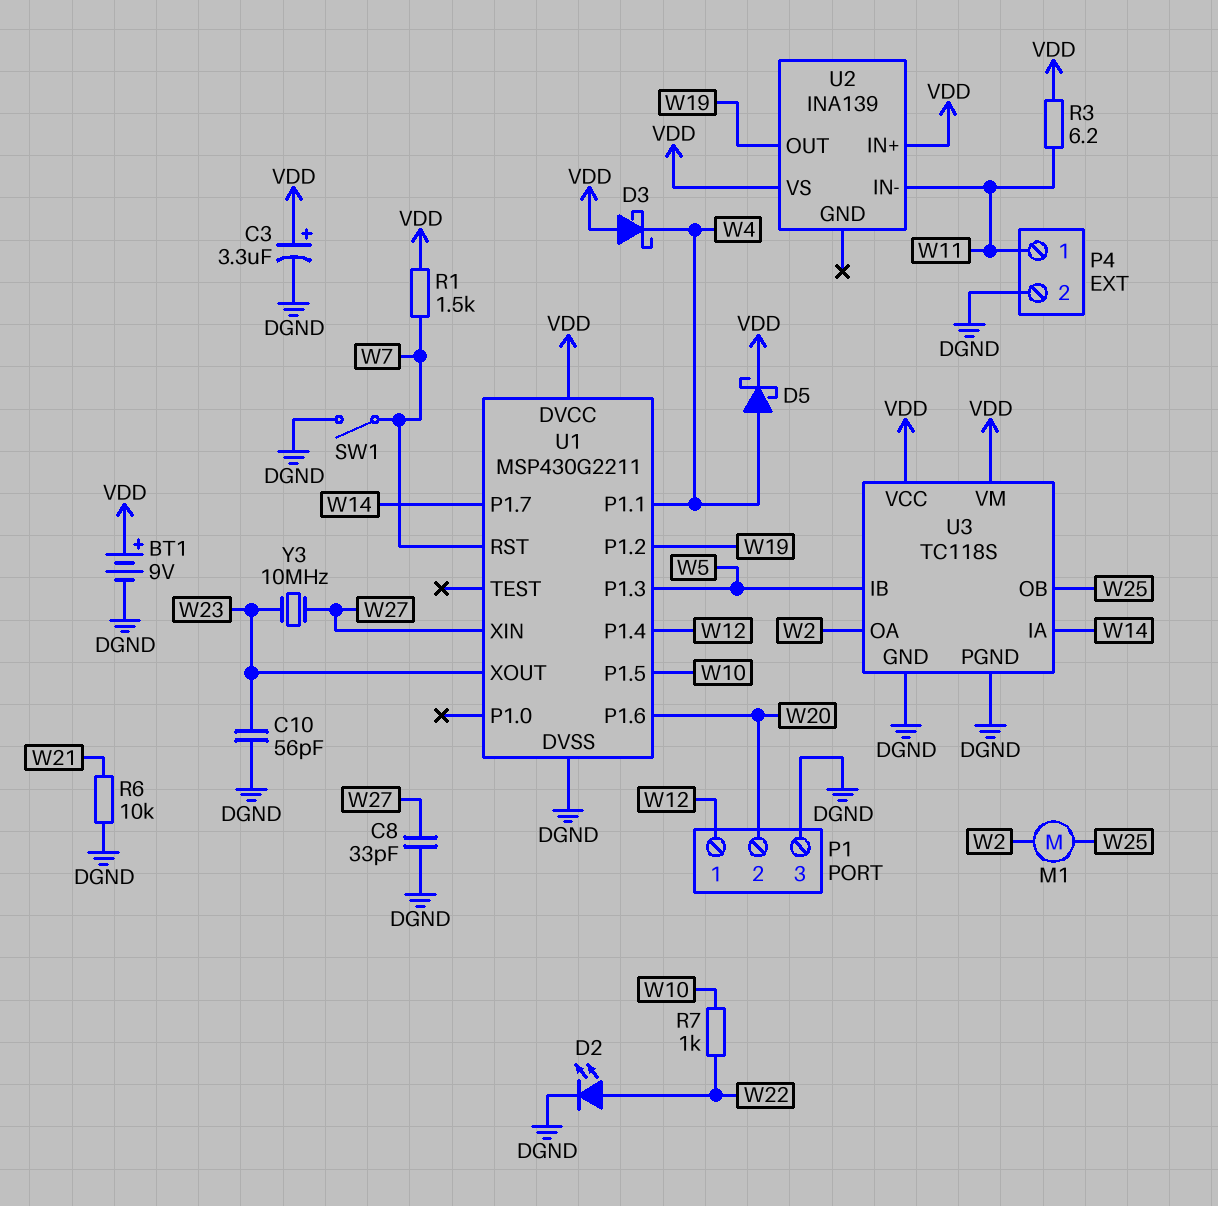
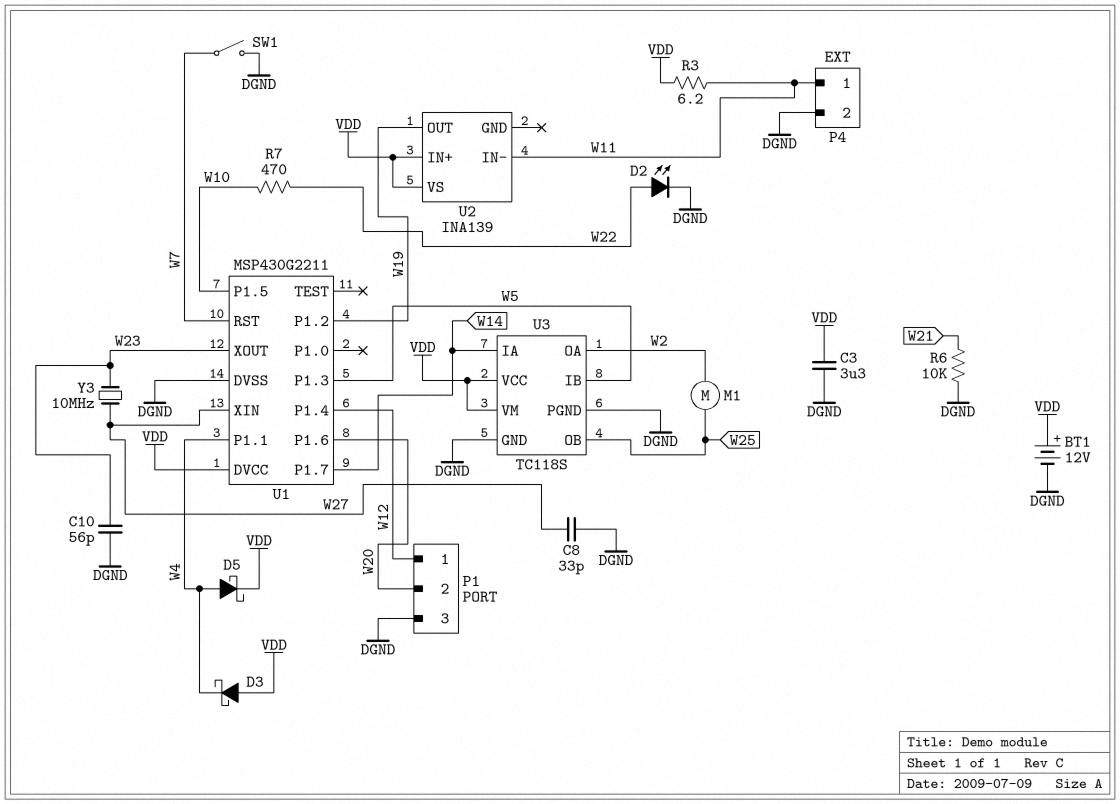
BT1: 9V (plus VDD, minus DGND) -> 12V (plus VDD, minus DGND)
C3: 3.3uF (plus VDD, minus DGND) -> 3.3uF (DGND, VDD)
R1: 1.5k (VDD, W7) -> none
R7: 1k (W10, W22) -> 470 (W10, W22)

